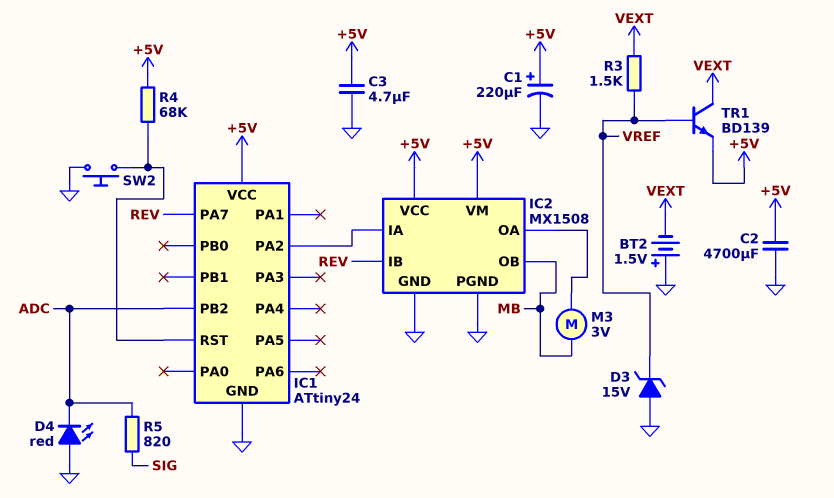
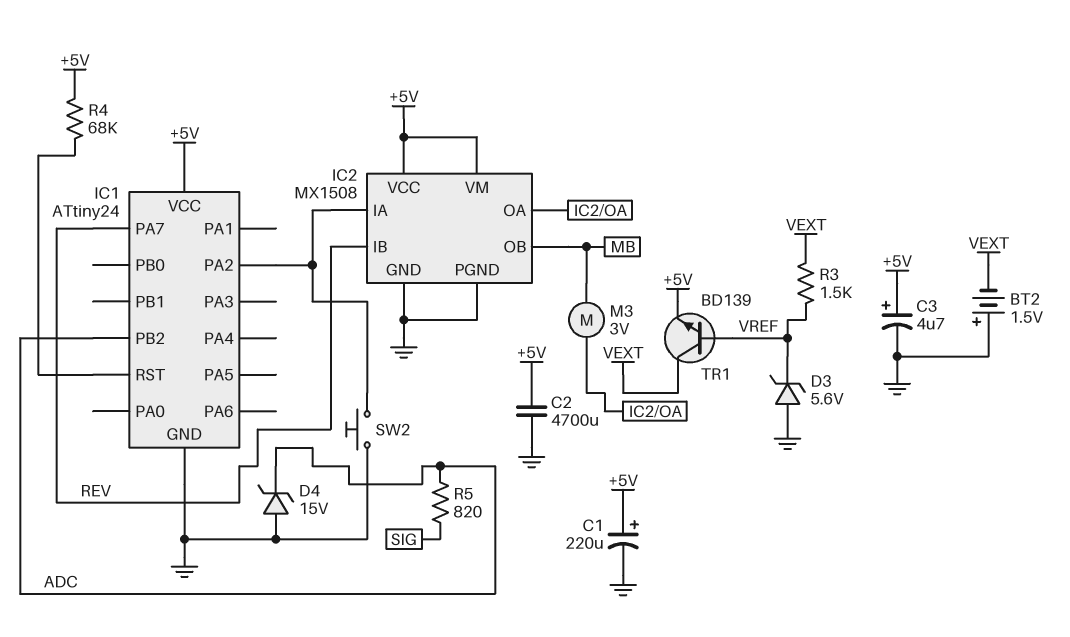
C3: 4.7uF (+5V, GND) -> 4.7uF (plus +5V, minus GND)
D3: zener 15V (A GND, K VREF) -> zener 5.6V (A GND, K VREF)
D4: LED red (A GND, K ADC) -> zener 15V (A GND, K ADC)
SW2: button (GND, IC1/RST) -> button (GND, IC1/PA2)

